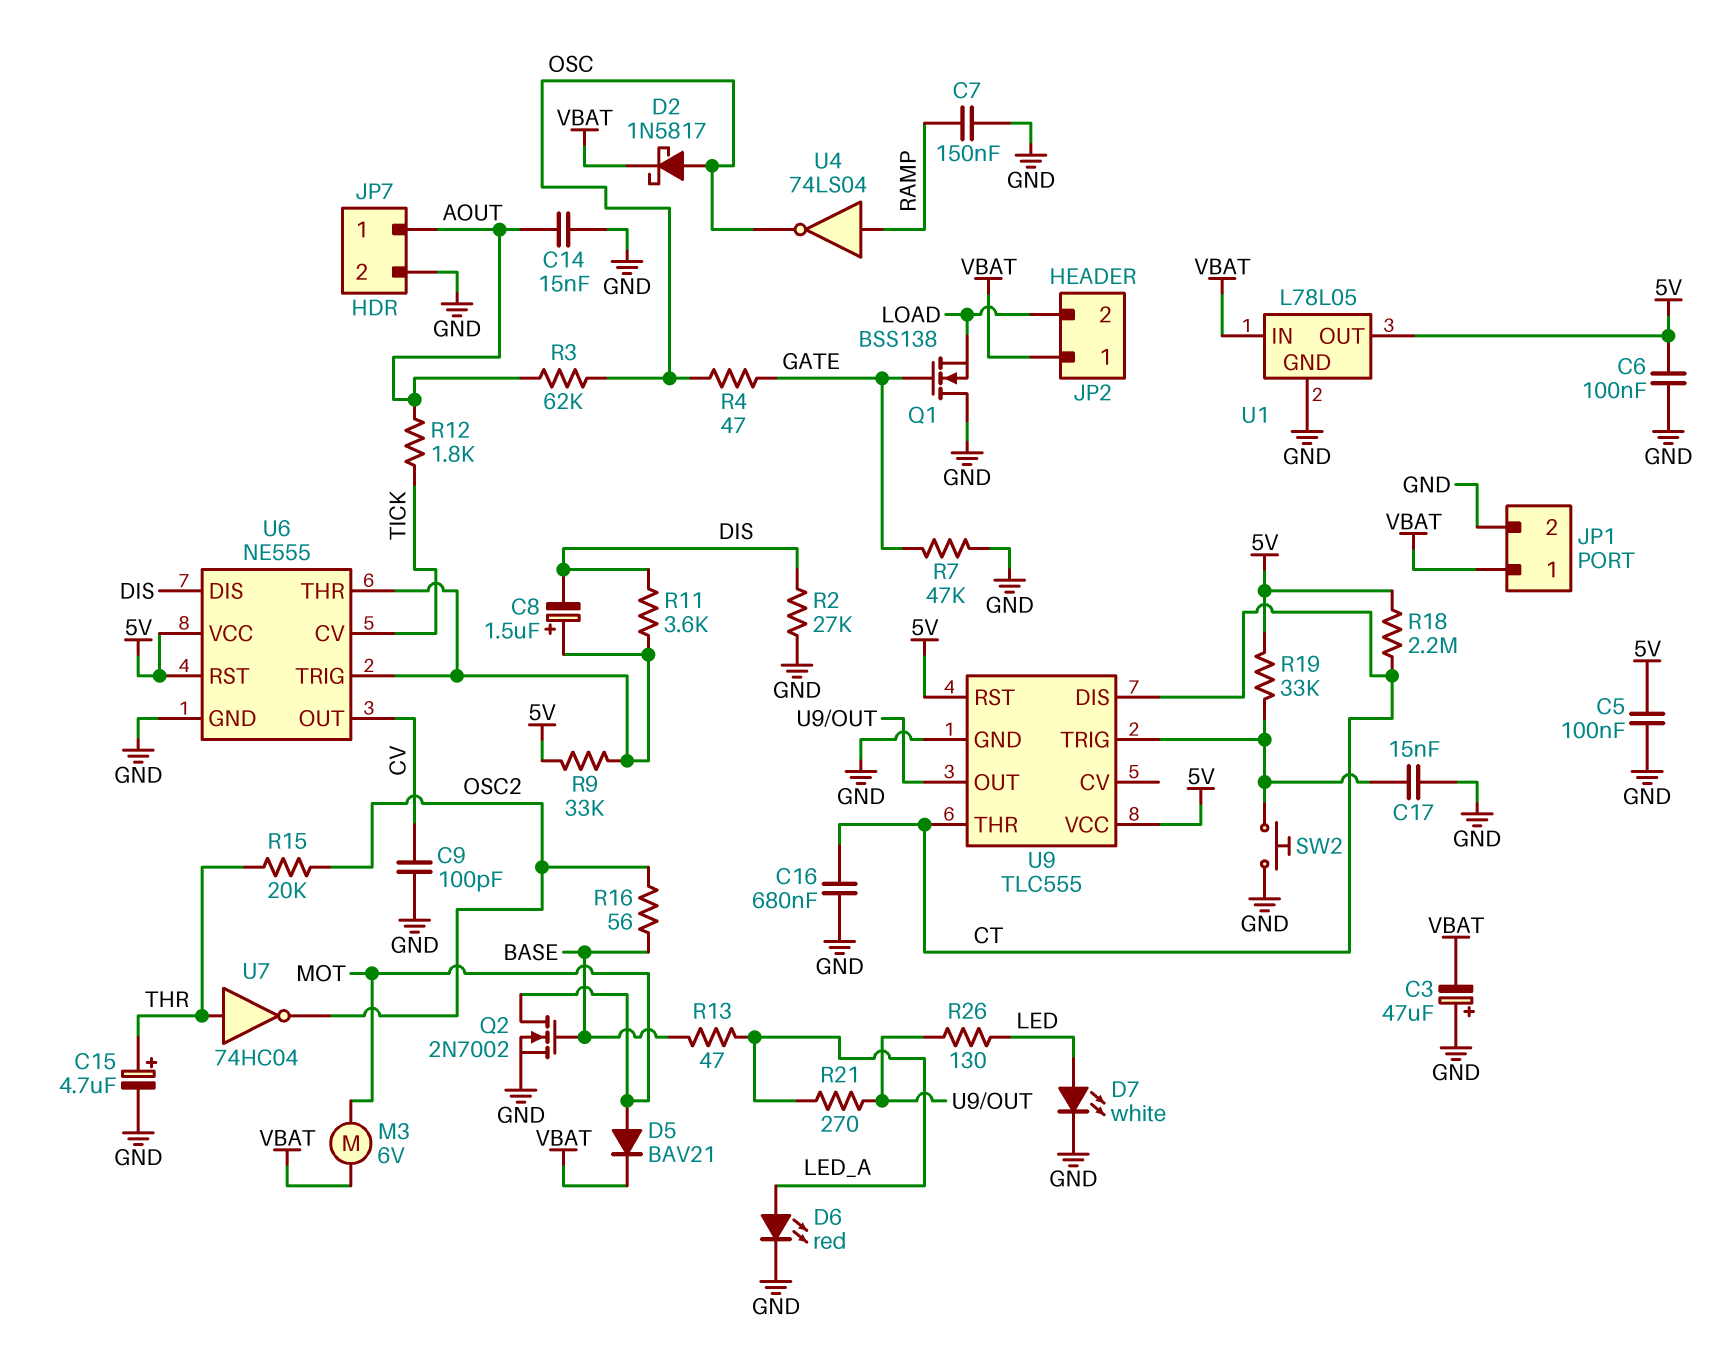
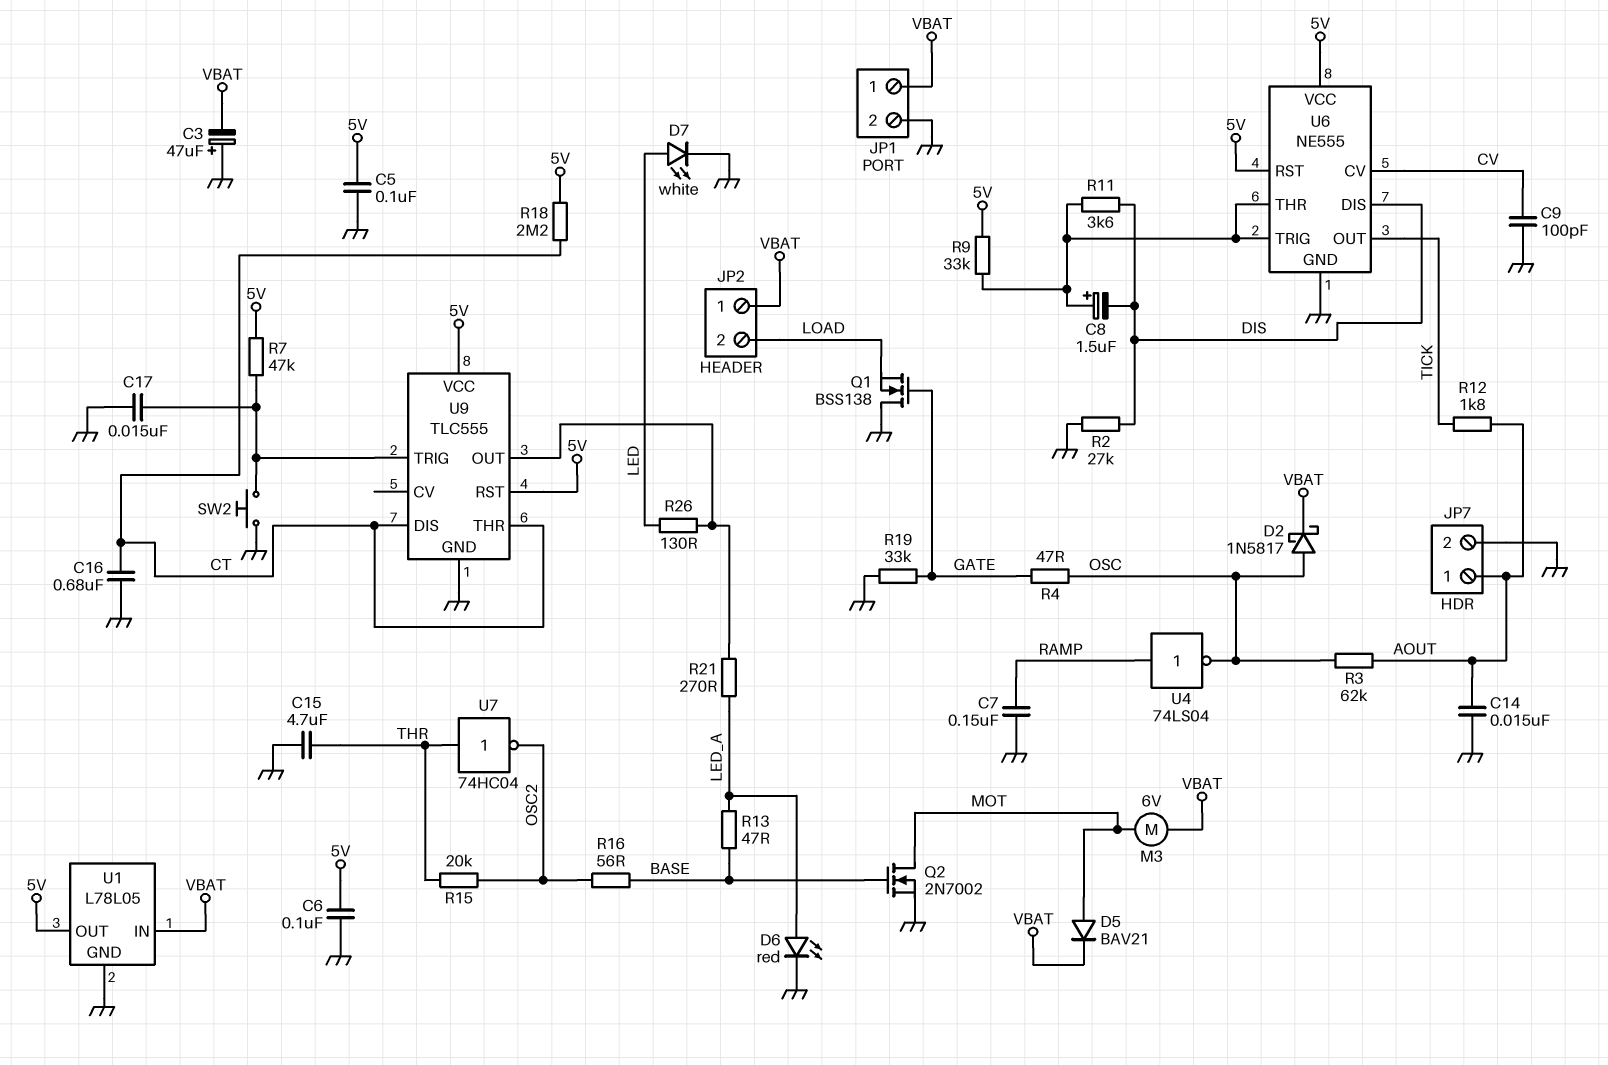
C15: 4.7uF (plus THR, minus GND) -> 4.7uF (GND, THR)
R7: 47k (GATE, GND) -> 47k (5V, U9/TRIG)
R19: 33k (5V, U9/TRIG) -> 33k (GATE, GND)
U6 pin CV: TICK -> CV
U6 pin OUT: CV -> TICK

